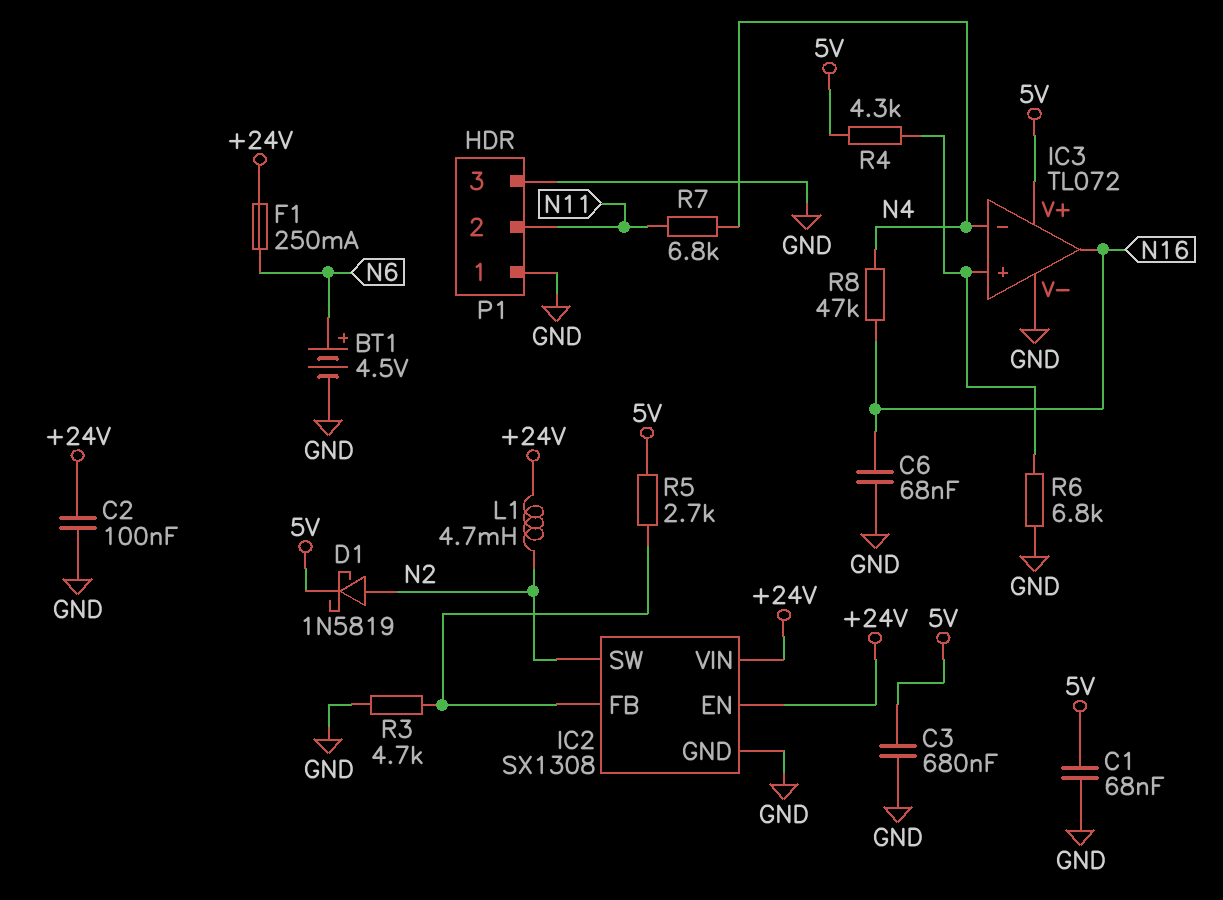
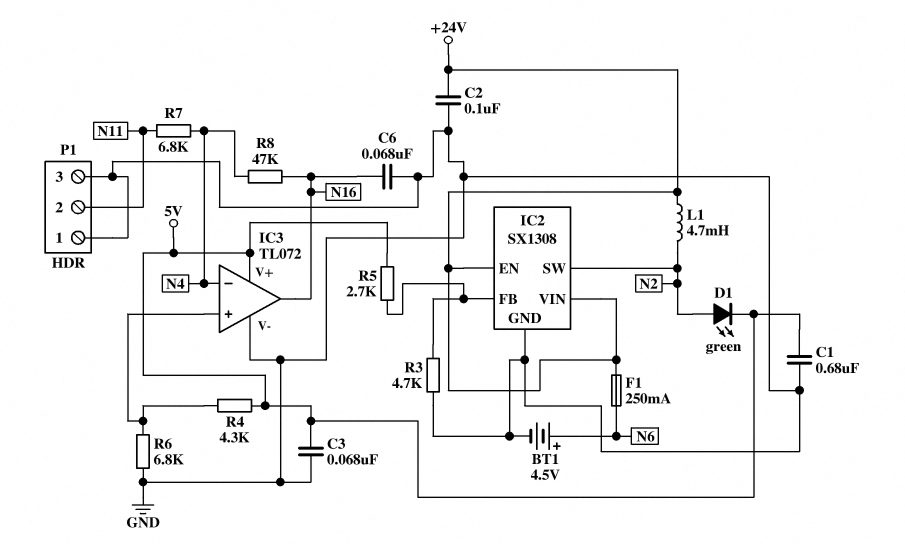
C1: 68nF (5V, GND) -> 680nF (5V, GND)
C3: 680nF (5V, GND) -> 68nF (5V, GND)
D1: schottky 1N5819 (A N2, K 5V) -> LED green (A N2, K 5V)

